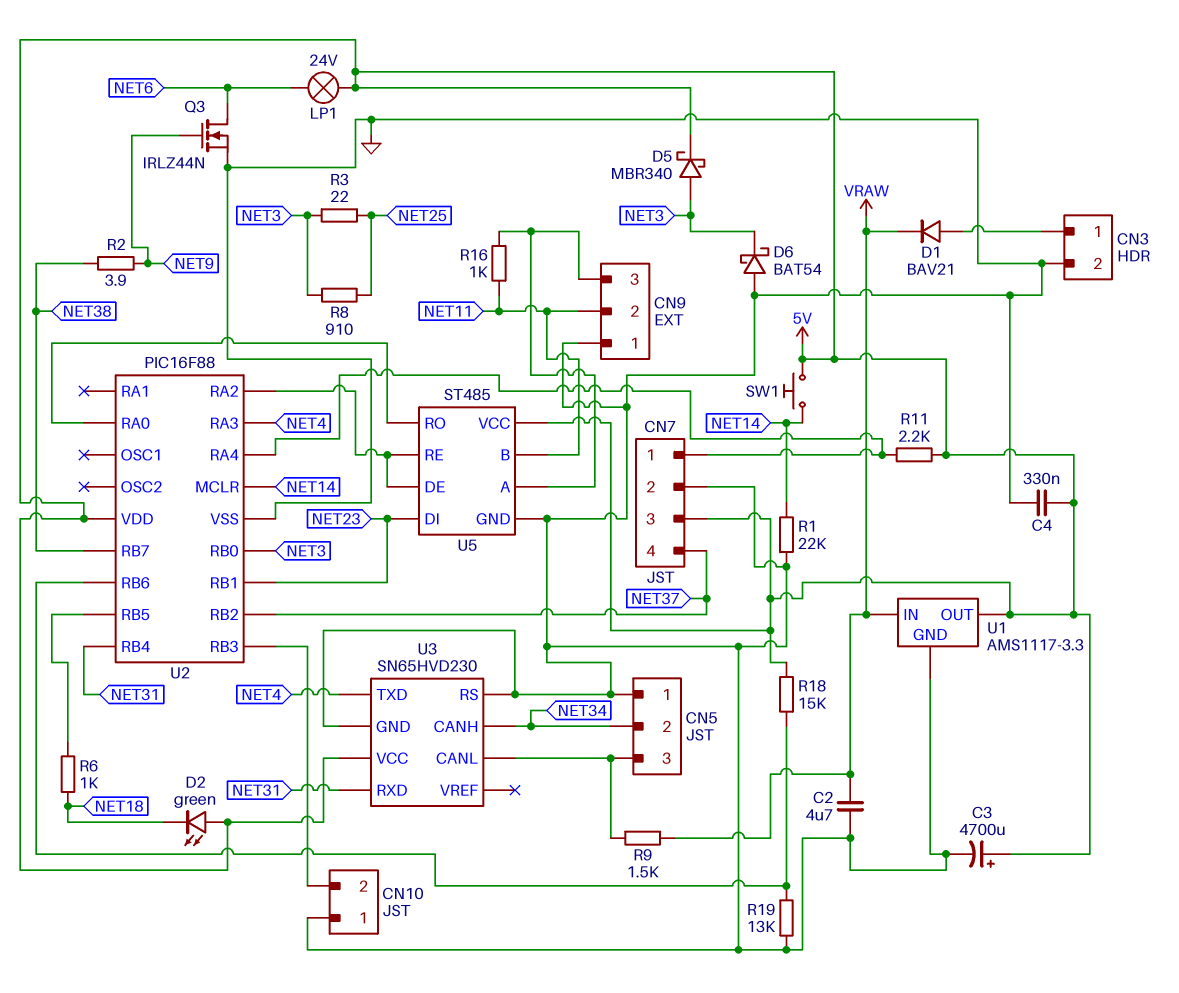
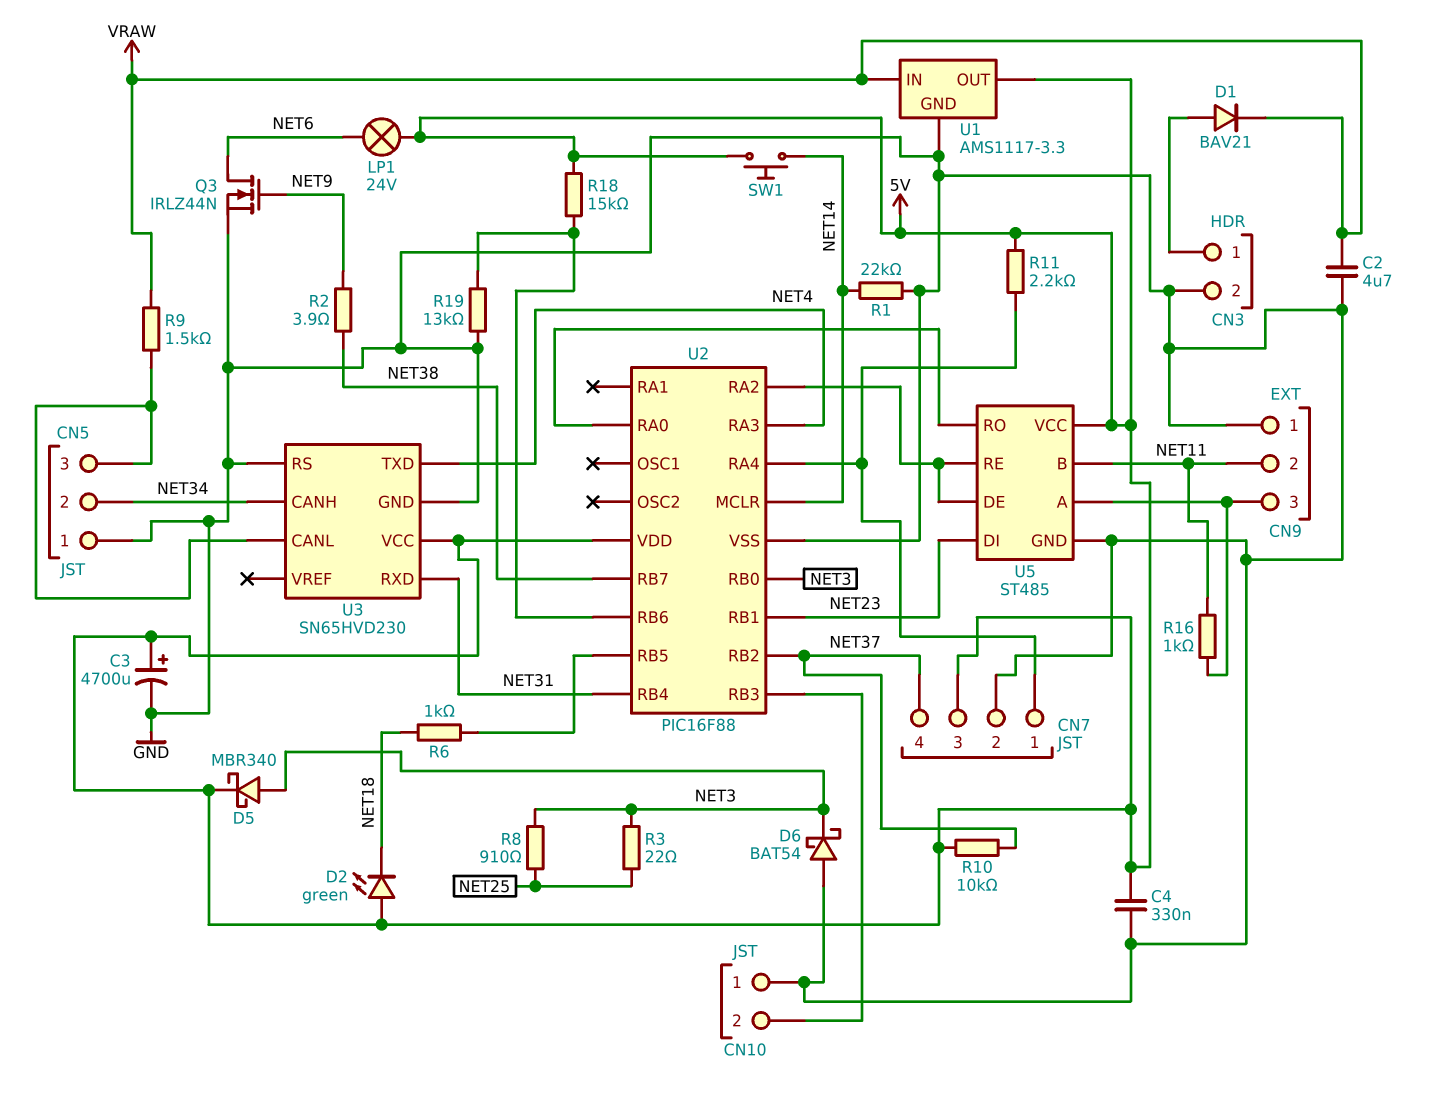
R10: none -> 10k (5V, NET37)

